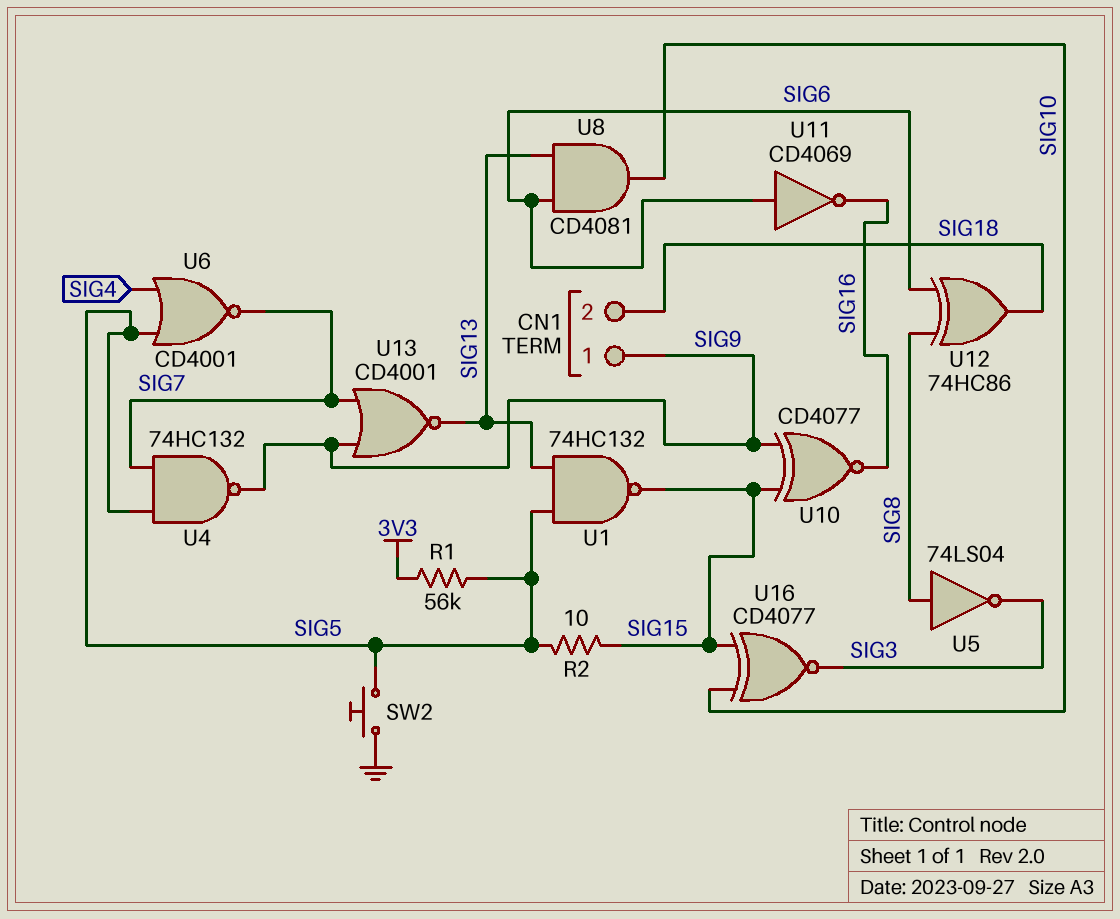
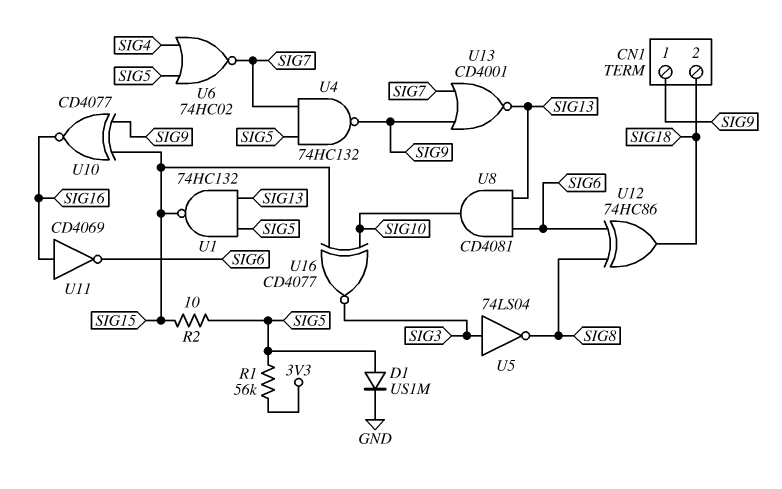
D1: none -> diode US1M (A SIG5, K GND)
SW2: button (GND, SIG5) -> none
U5: NOT 74LS04 (in SIG8, out SIG3) -> NOT 74LS04 (in SIG3, out SIG8)
U6: NOR CD4001 (in SIG4, in SIG5, out SIG7) -> NOR 74HC02 (in SIG4, in SIG5, out SIG7)
U11: NOT CD4069 (in SIG6, out SIG16) -> NOT CD4069 (in SIG16, out SIG6)

